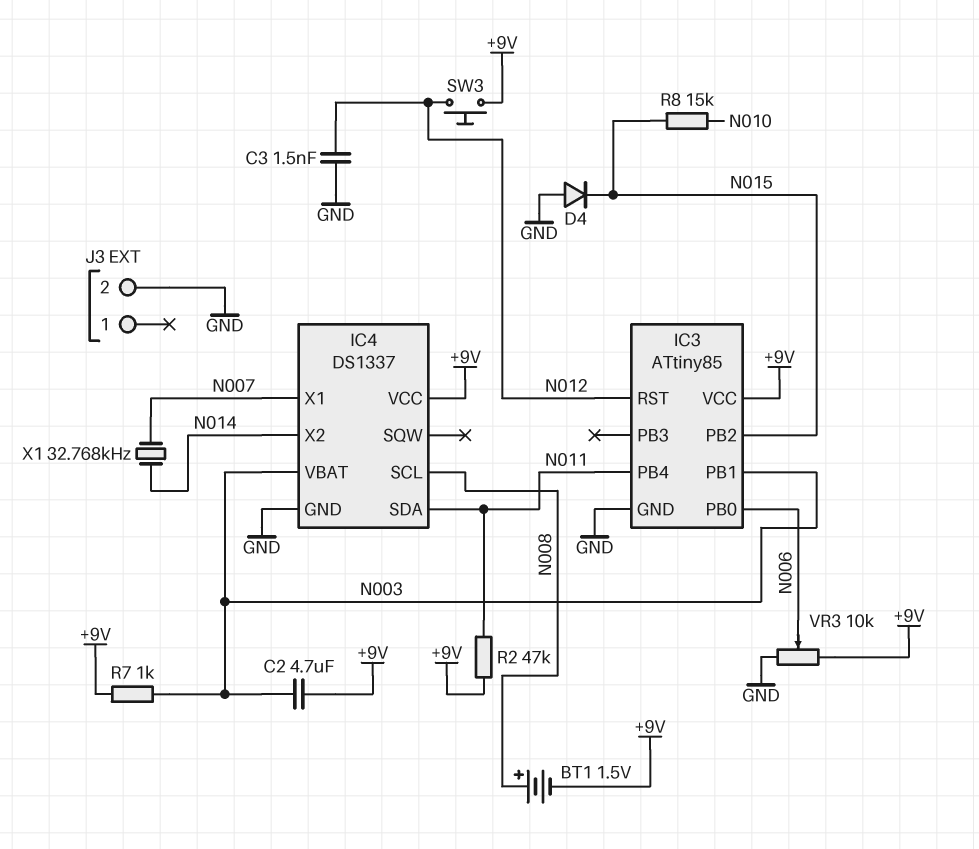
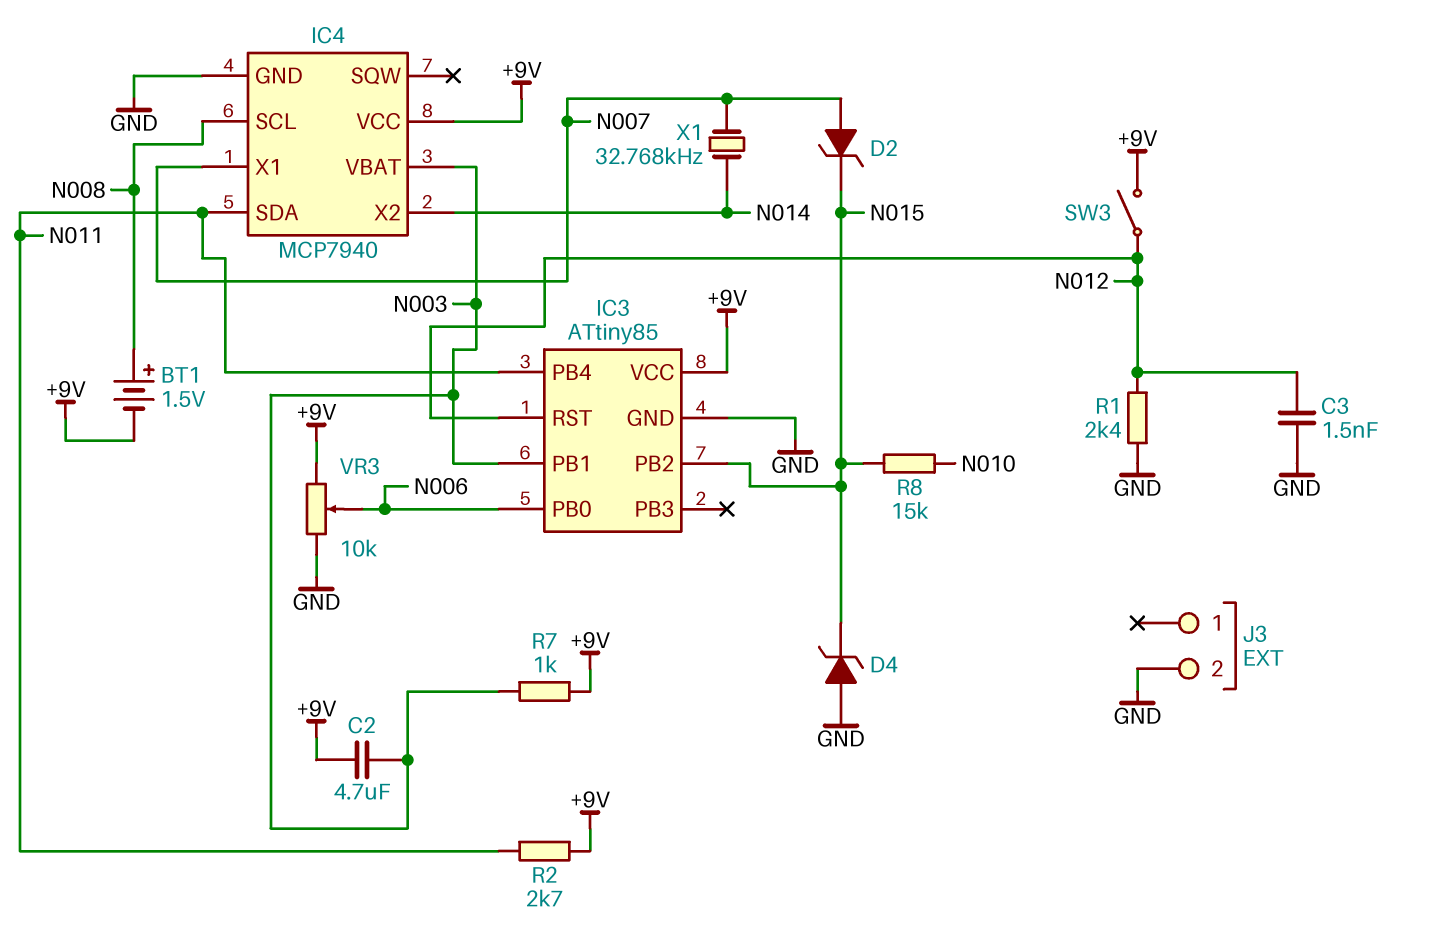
D2: none -> zener (A N007, K N015)
D4: diode (A GND, K N015) -> zener (A GND, K N015)
IC4: DS1337 -> MCP7940
R1: none -> 2.4k (GND, N012)
R2: 47k (+9V, N011) -> 2.7k (+9V, N011)
SW3: button (+9V, N012) -> switch (+9V, N012)

